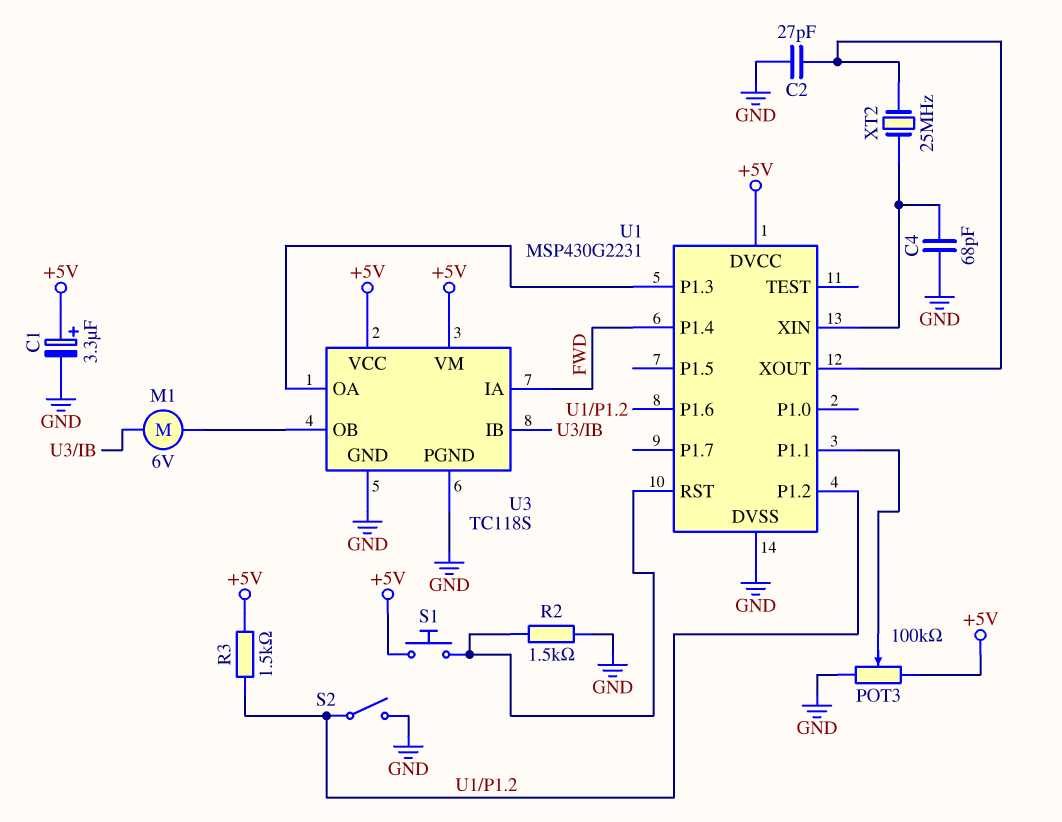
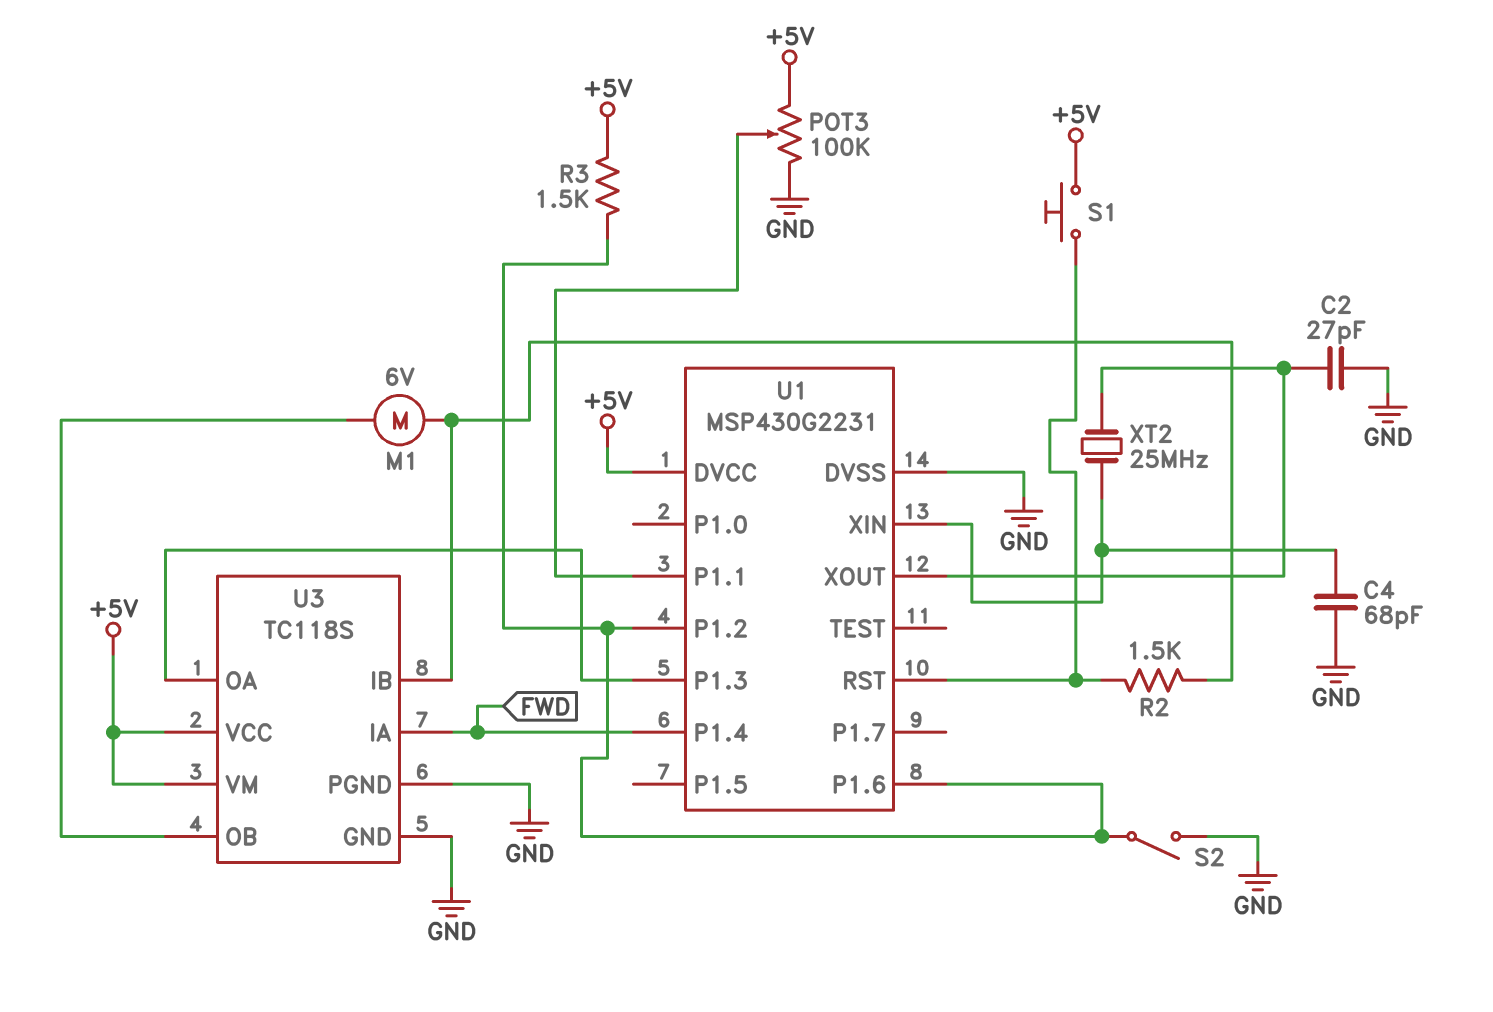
C1: 3.3uF (plus +5V, minus GND) -> none
R2: 1.5k (GND, U1/RST) -> 1.5k (U1/RST, U3/IB)

